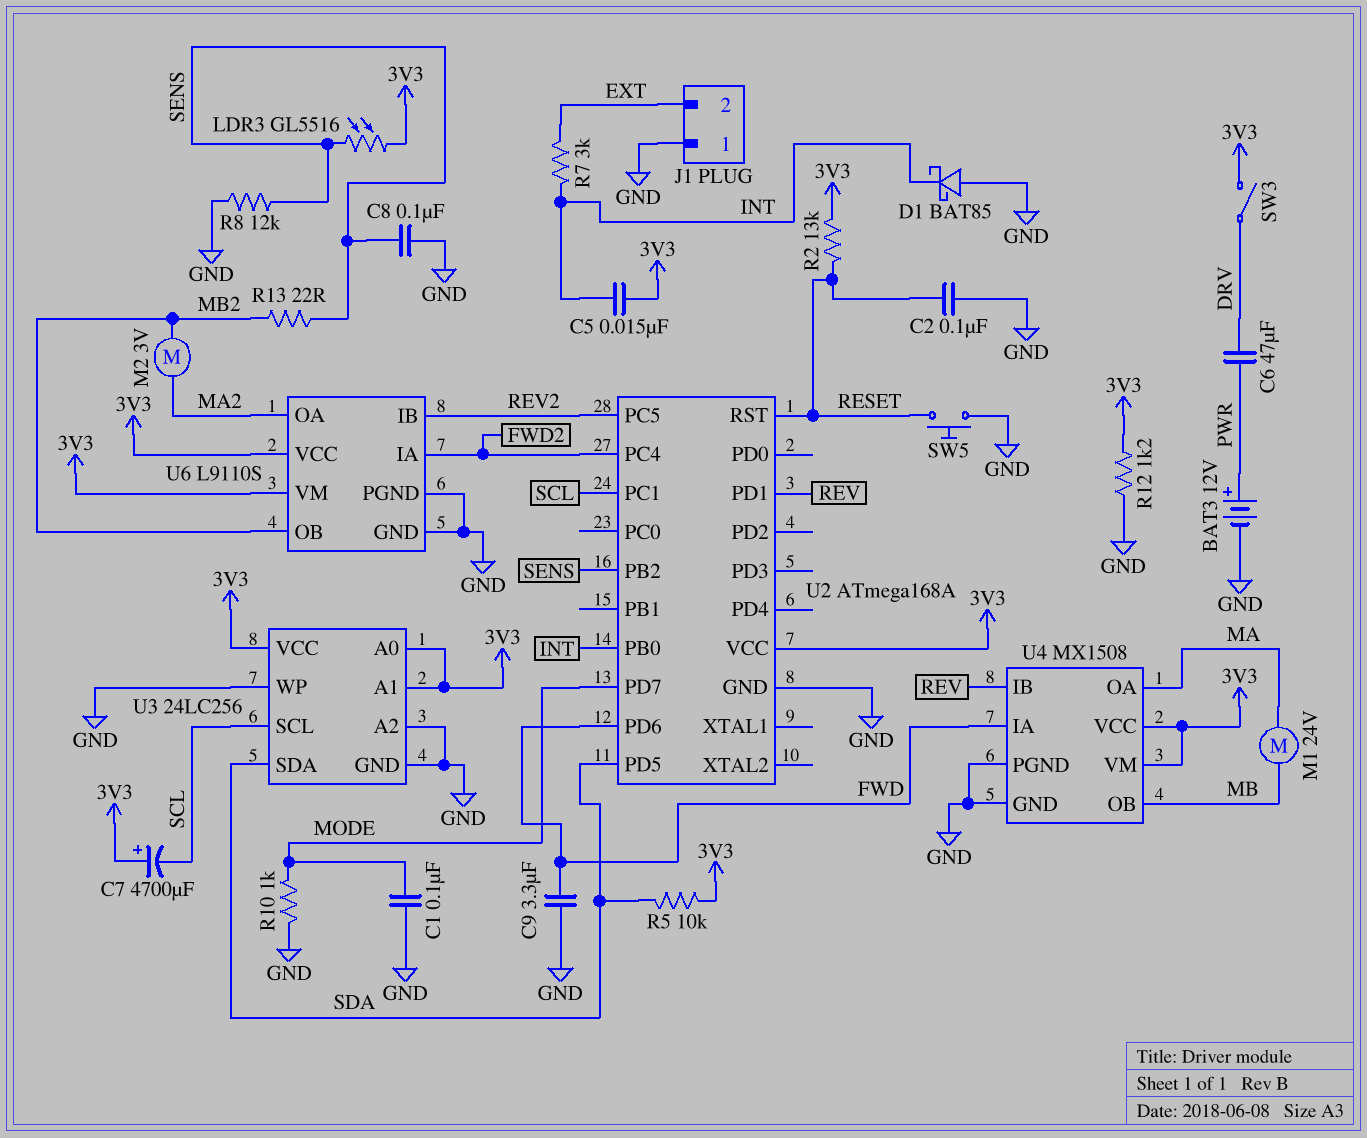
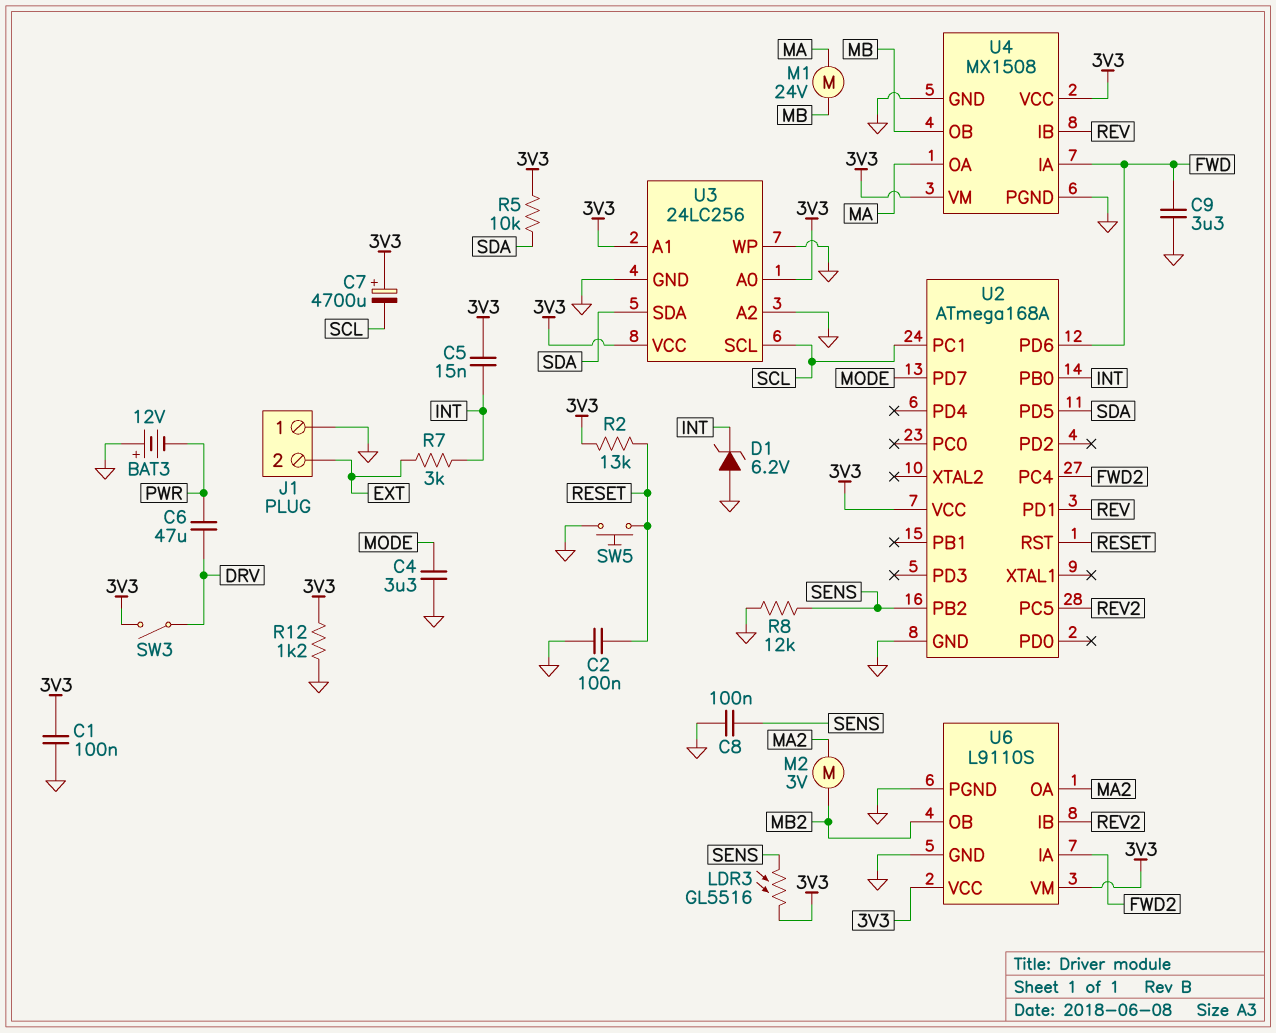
BAT3: 12V (plus PWR, minus GND) -> 12V (plus GND, minus PWR)
C1: 100nF (GND, MODE) -> 100nF (3V3, GND)
C4: none -> 3.3uF (GND, MODE)
D1: schottky BAT85 (A GND, K INT) -> zener 6.2V (A GND, K INT)
R10: 1k (GND, MODE) -> none
R13: 22 (MB2, SENS) -> none

